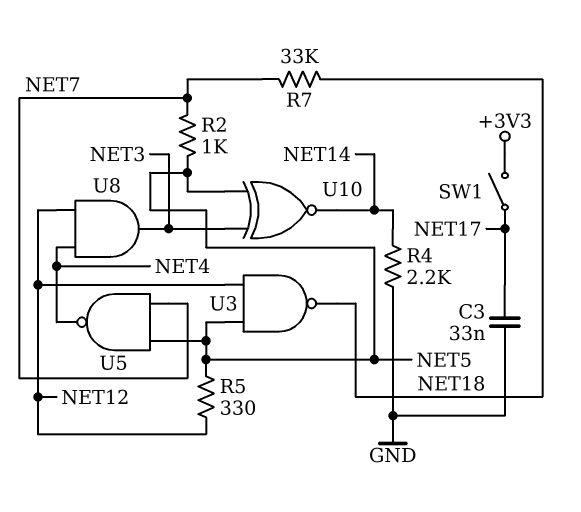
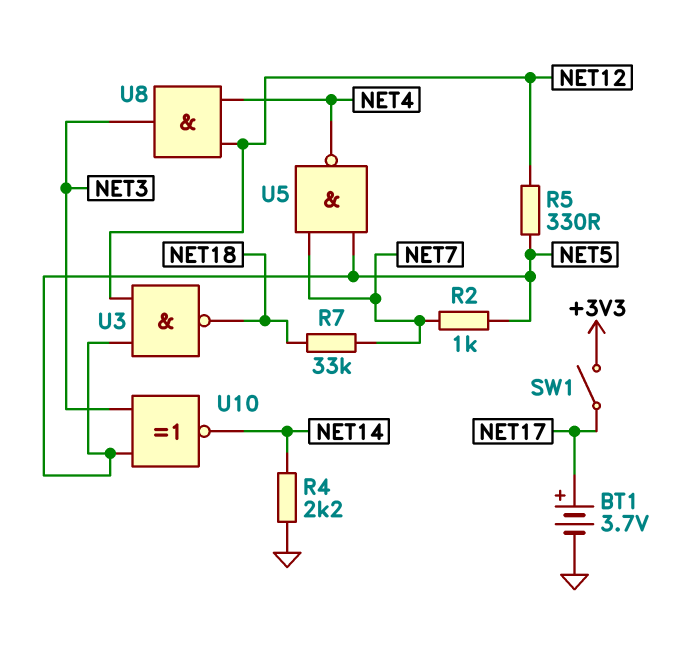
BT1: none -> 3.7V (plus NET17, minus GND)
C3: 33nF (GND, NET17) -> none

